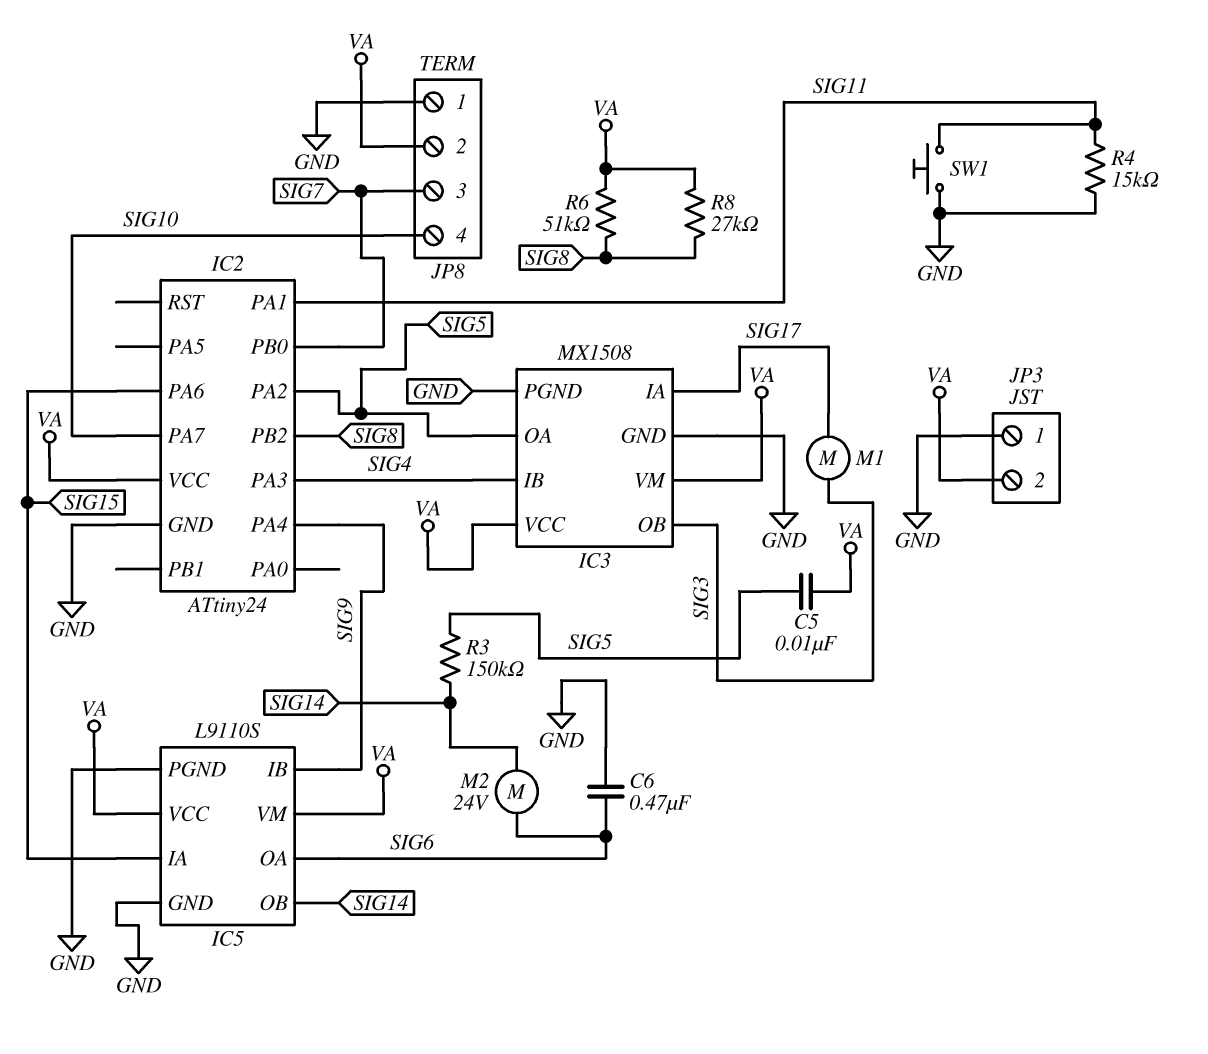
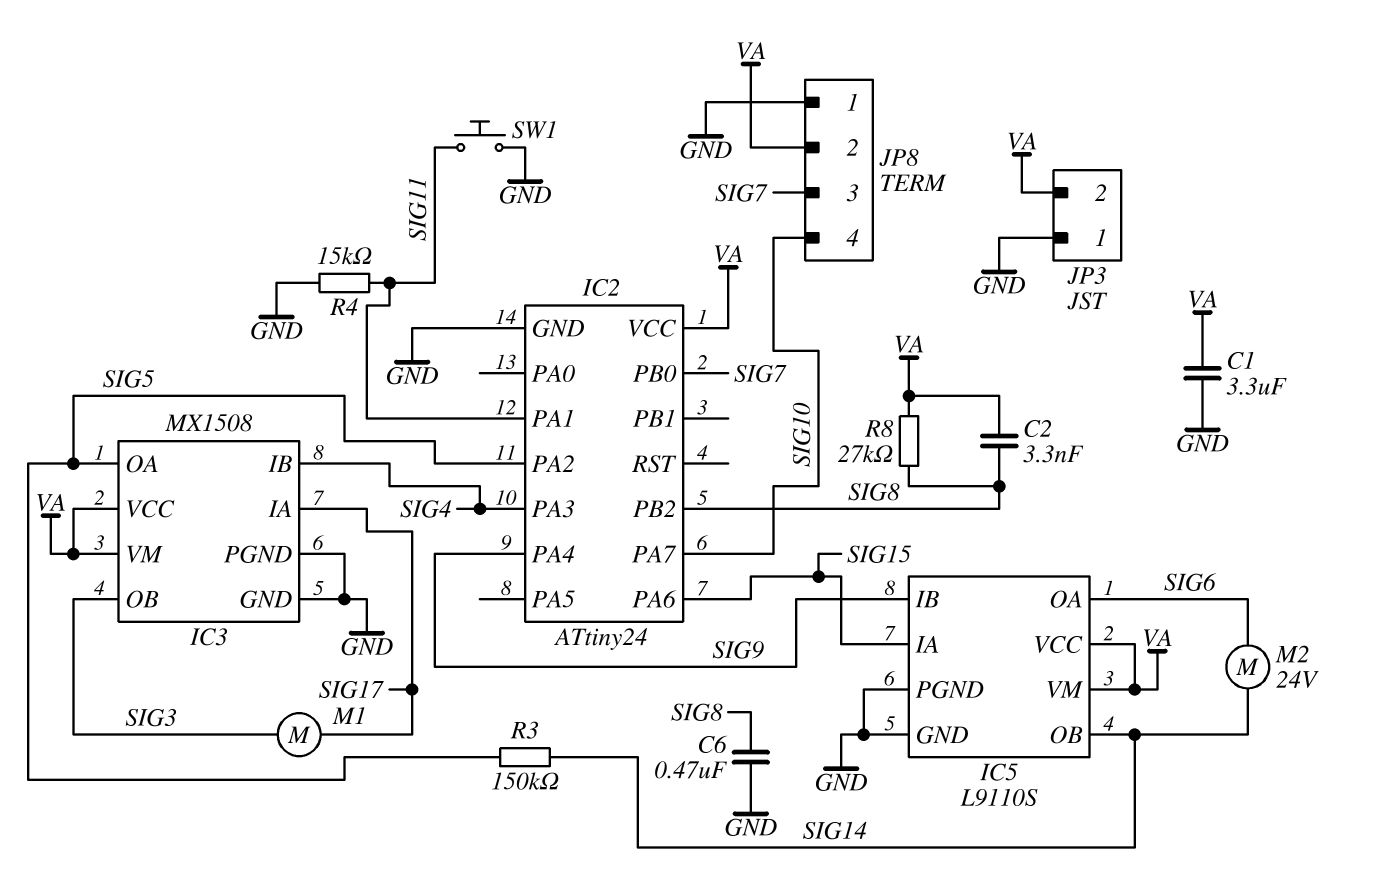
C1: none -> 3.3uF (GND, VA)
C2: none -> 3.3nF (SIG8, VA)
C5: 10nF (SIG5, VA) -> none
C6: 470nF (GND, SIG6) -> 470nF (GND, SIG8)
R6: 51k (SIG8, VA) -> none

